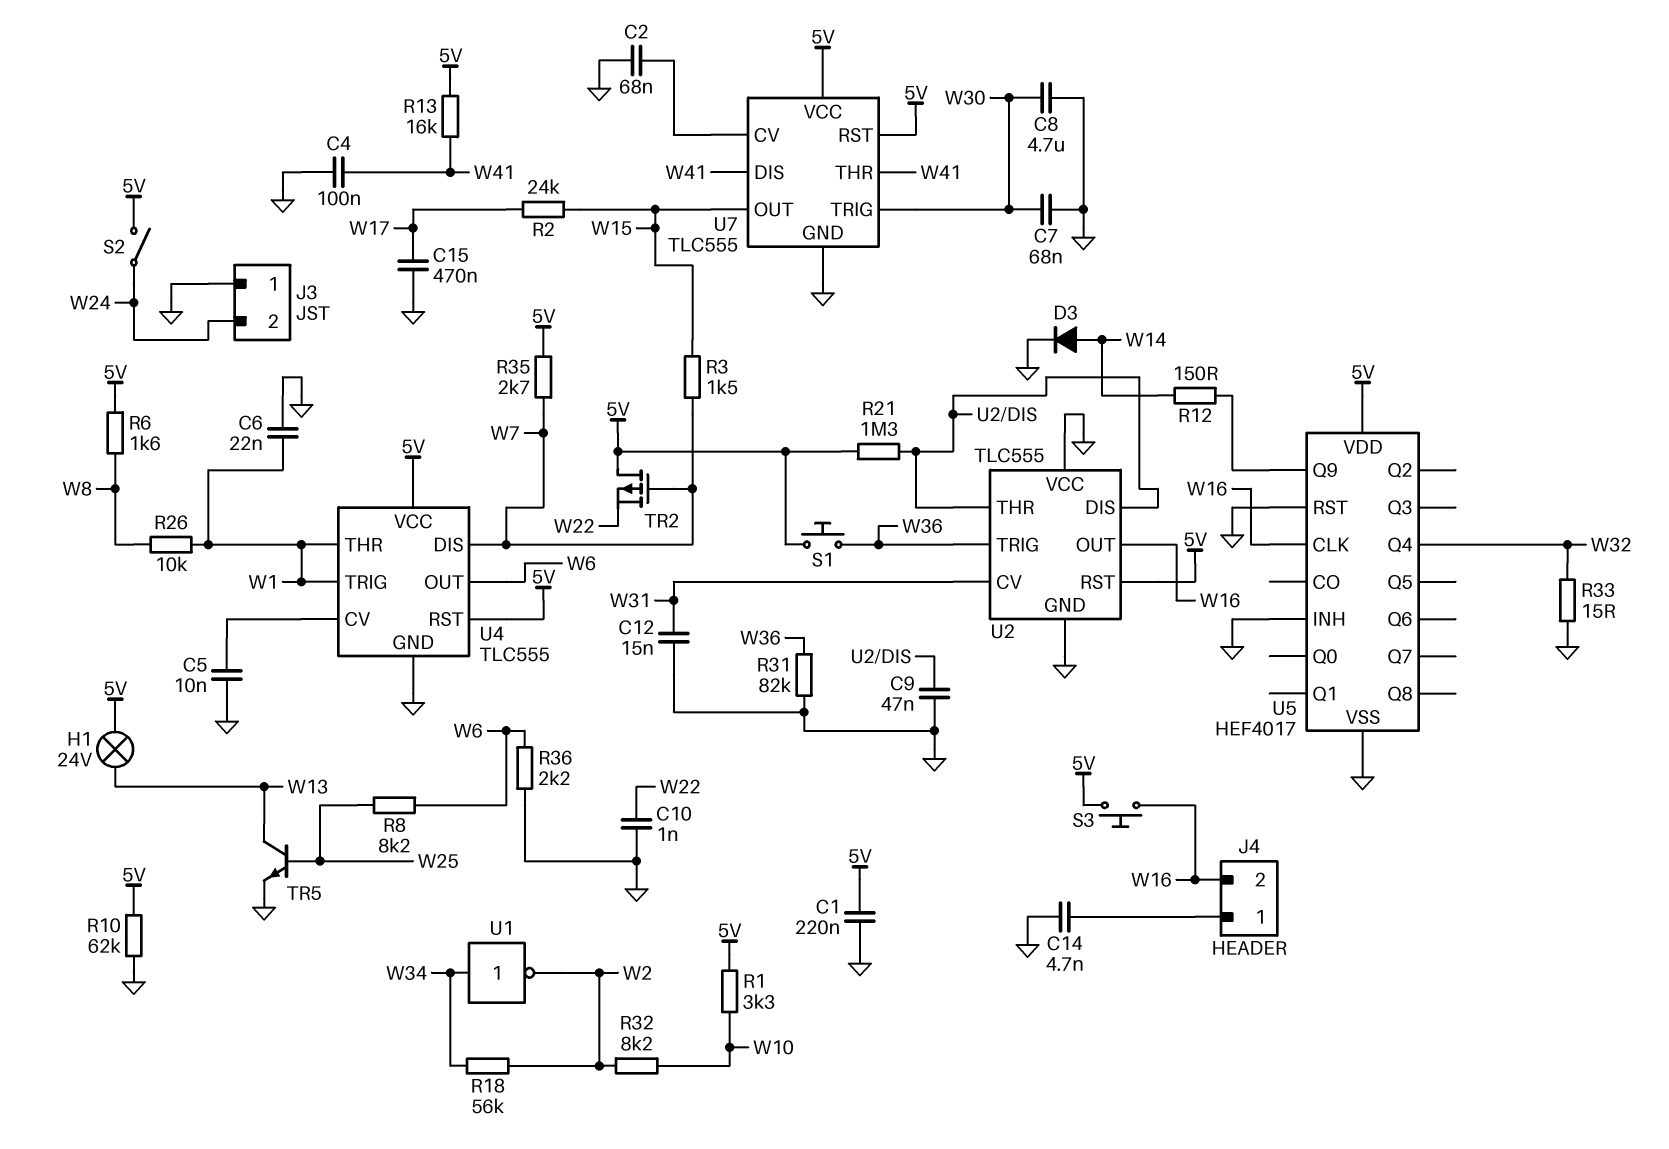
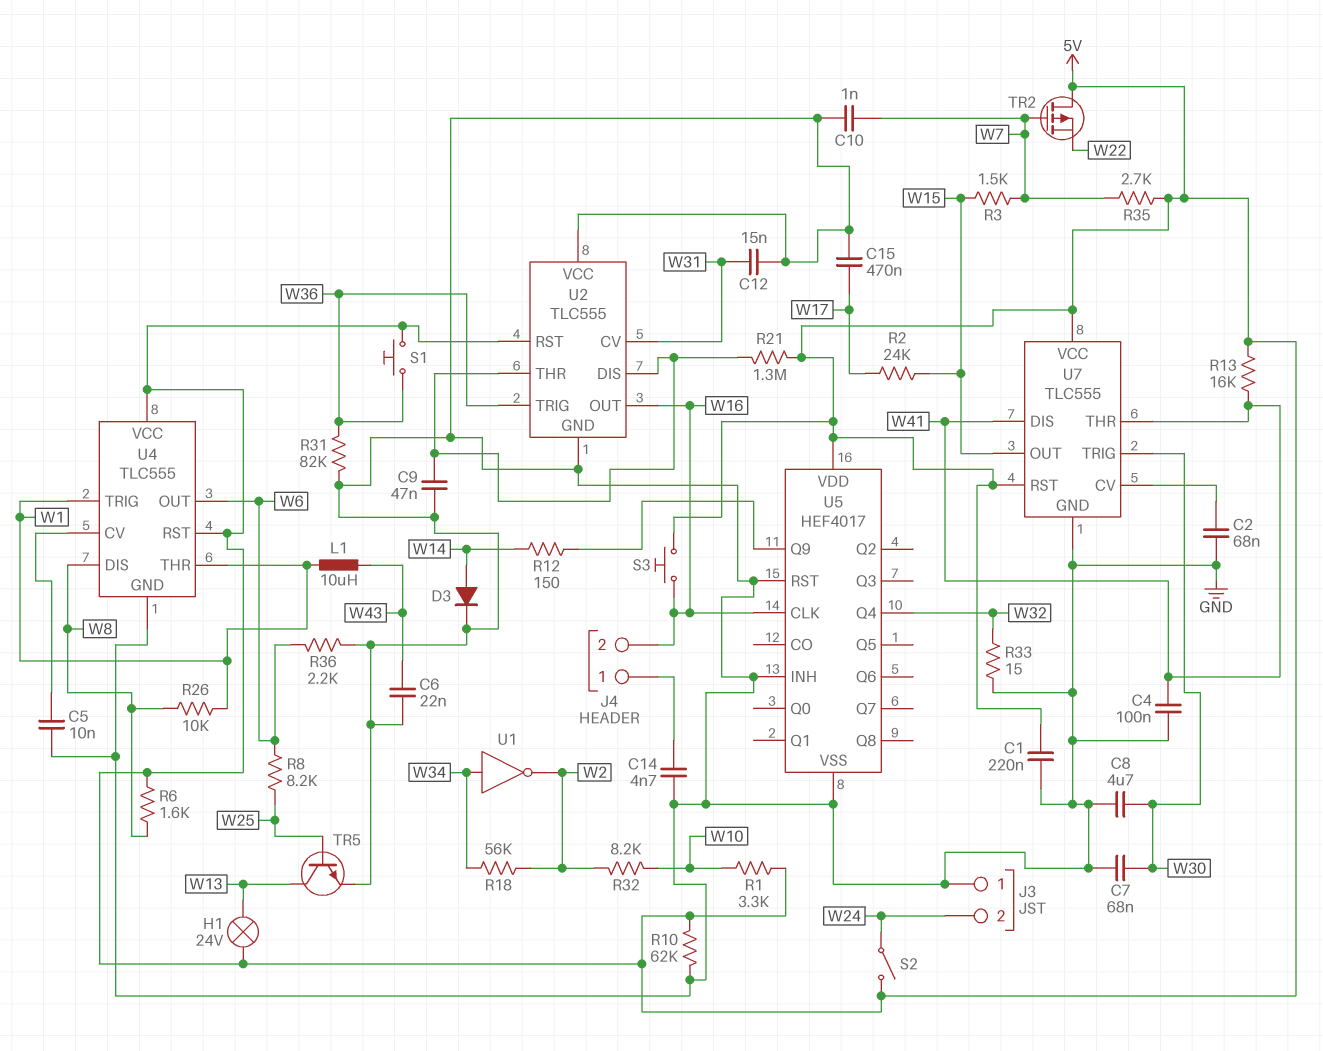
C6: 22nF (GND, W1) -> 22nF (GND, W43)
C10: 1nF (GND, W22) -> 1nF (GND, W7)
L1: none -> 10uH (W1, W43)
U4 pin DIS: W7 -> W8

